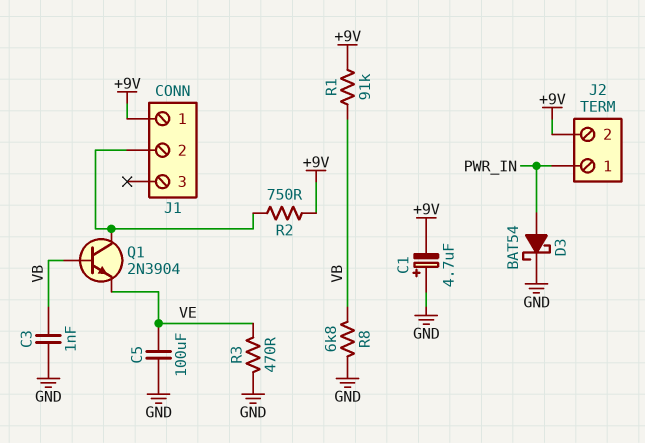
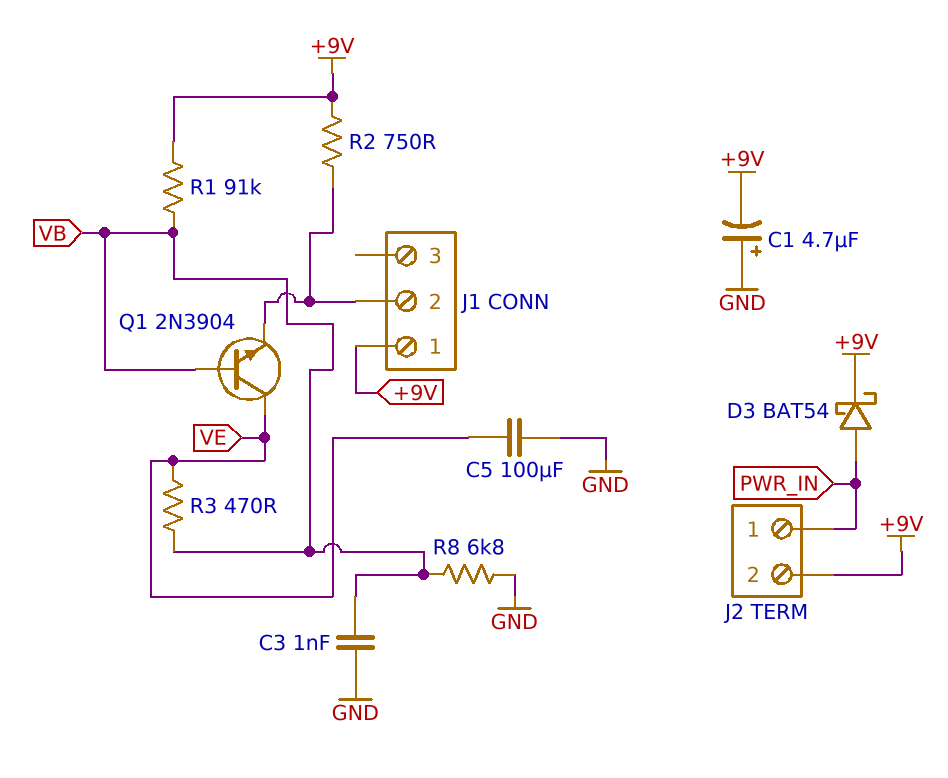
D3: schottky BAT54 (A PWR_IN, K GND) -> schottky BAT54 (A PWR_IN, K +9V)
Q1: NPN 2N3904 (B VB, C J1/2, E VE) -> NPN 2N3904 (B VB, C VE, E J1/2)
R3: 470 (GND, VE) -> 470 (VB, VE)

